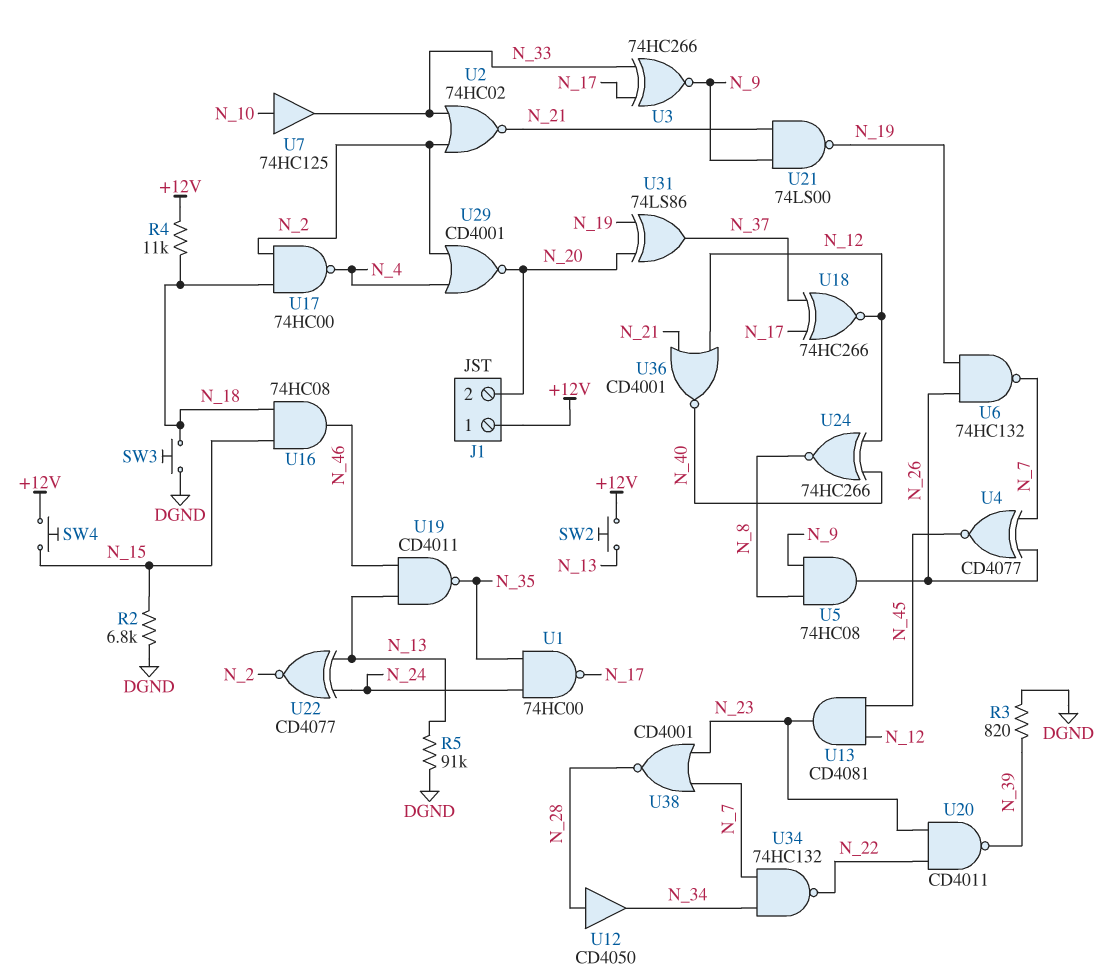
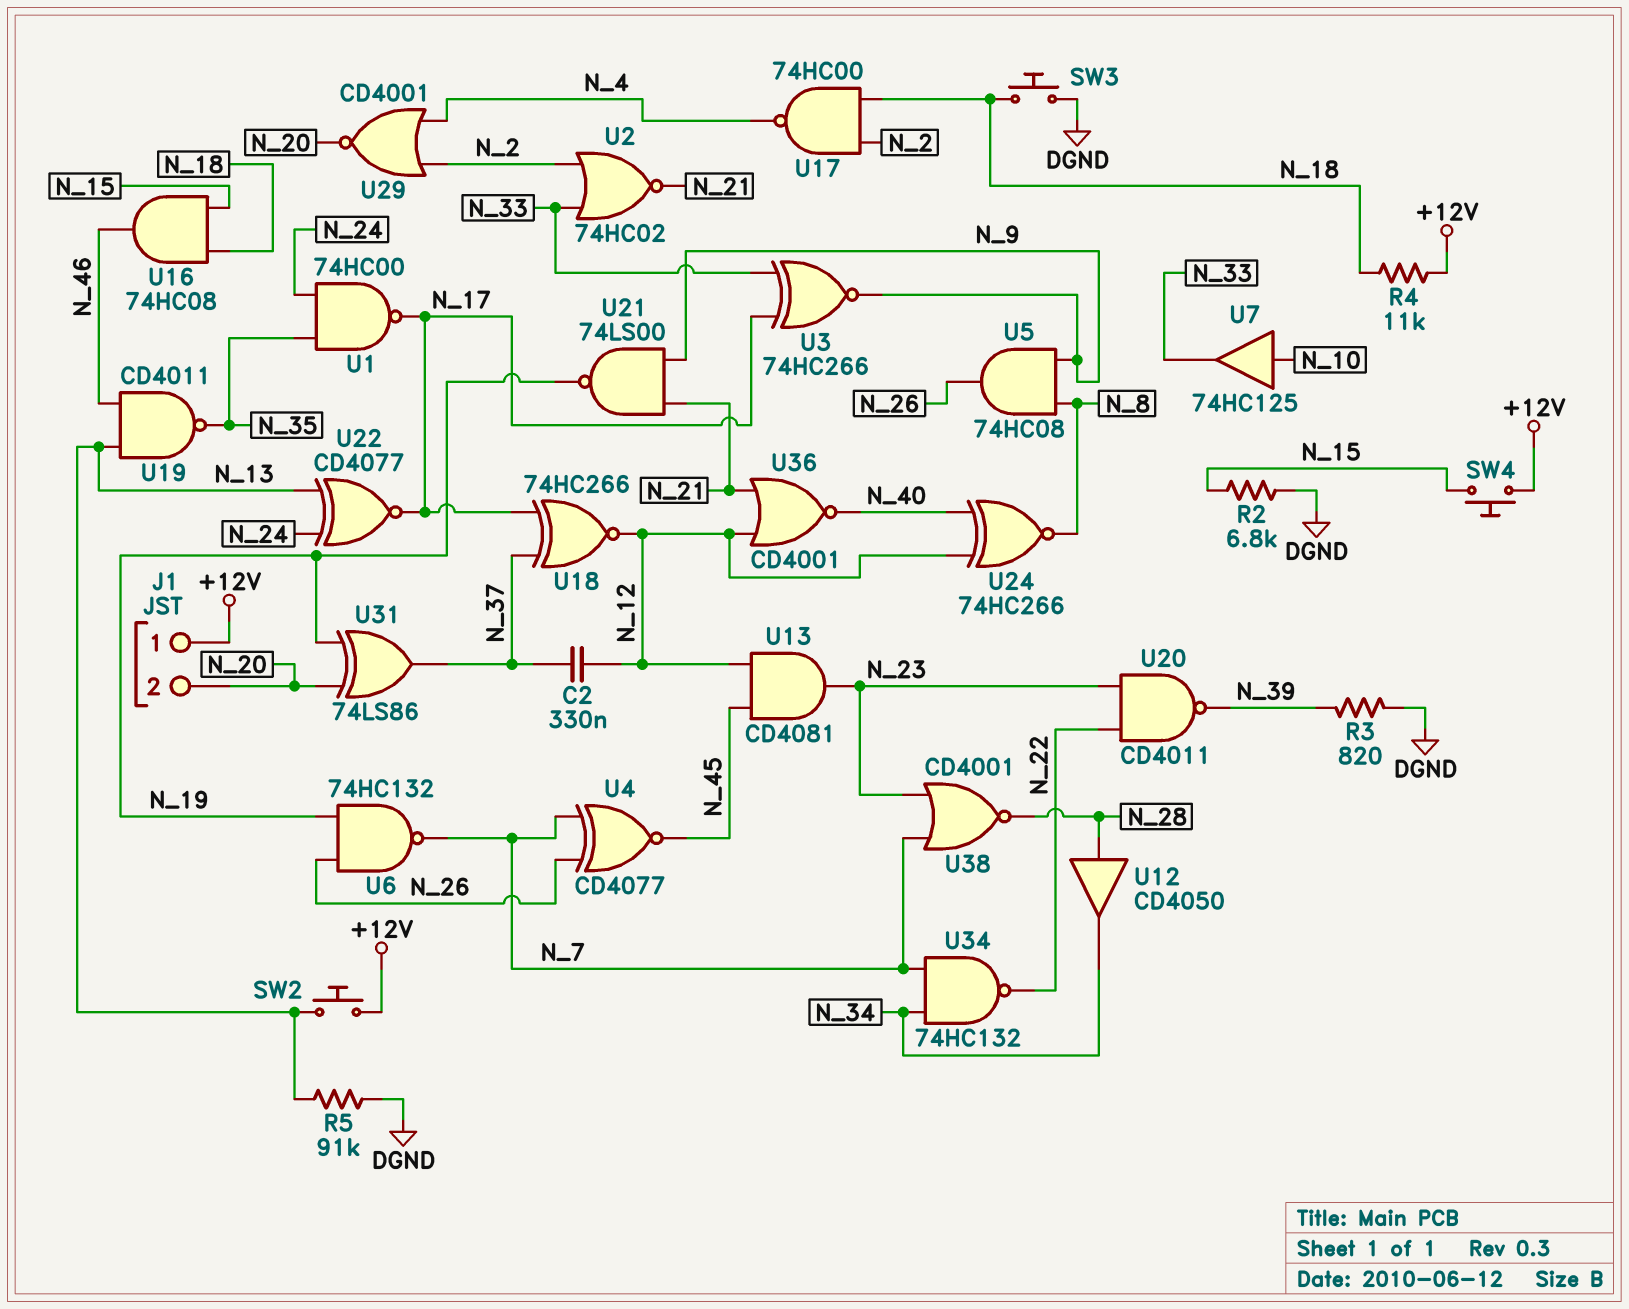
C2: none -> 330nF (N_12, N_37)
U22: XNOR CD4077 (in N_13, in N_24, out N_2) -> XNOR CD4077 (in N_13, in N_24, out N_17)

